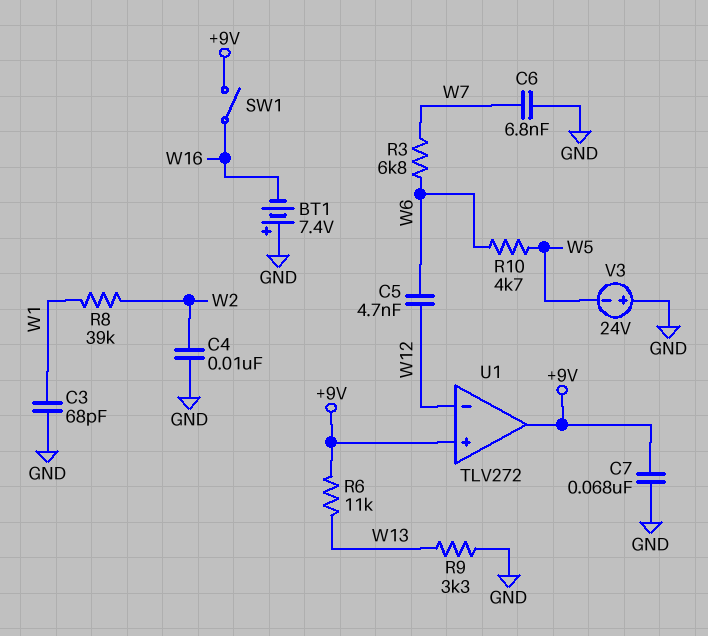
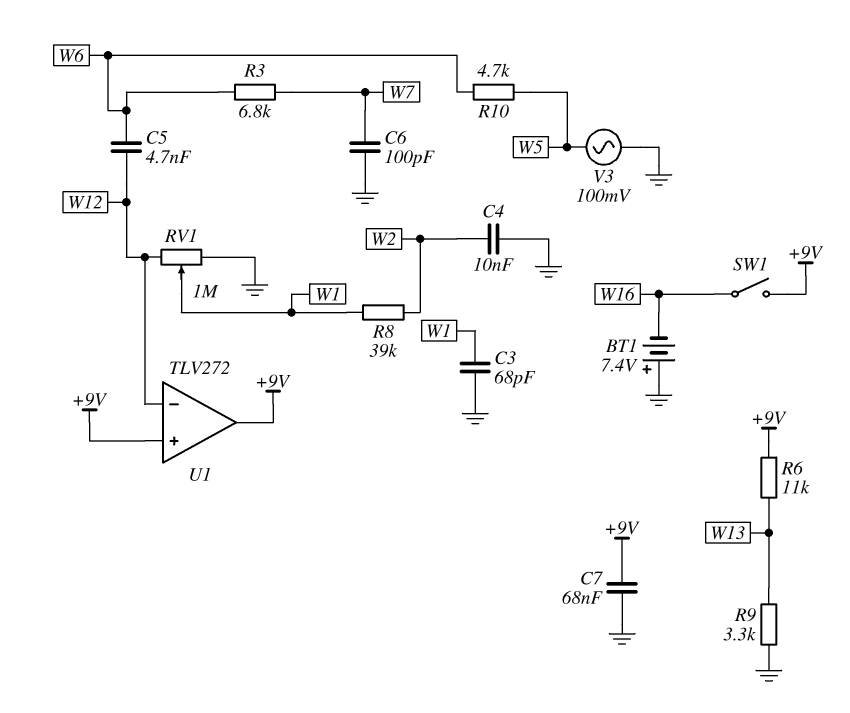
C6: 6.8nF (GND, W7) -> 100pF (GND, W7)
RV1: none -> 1M (GND, W12, wiper W1)
V3: 24V (plus GND, minus W5) -> AC 100mV (GND, W5)

